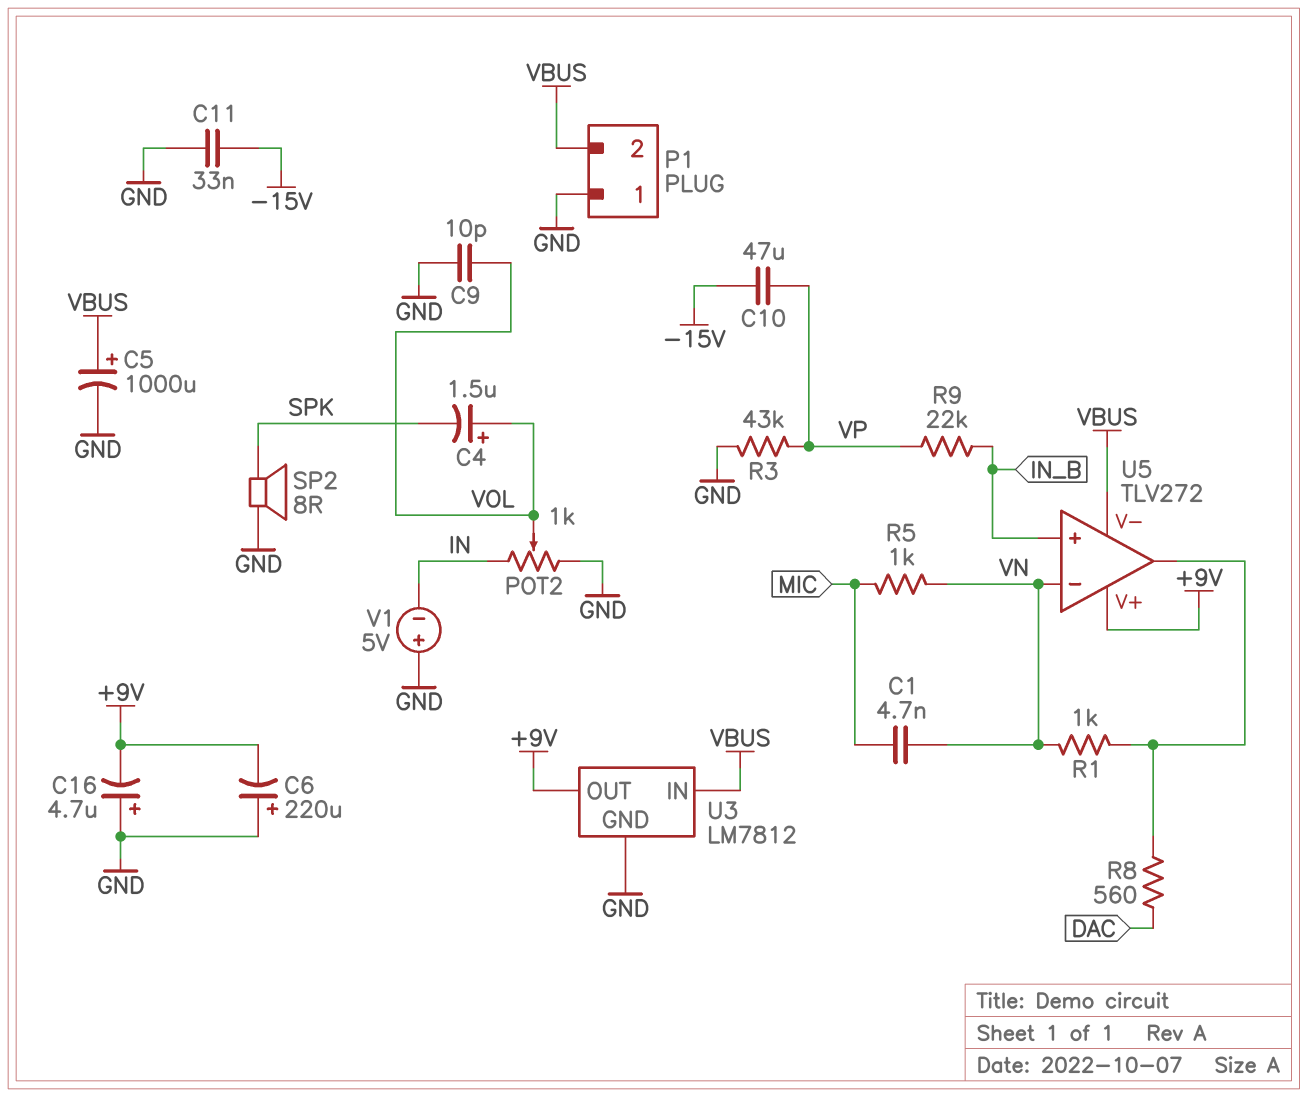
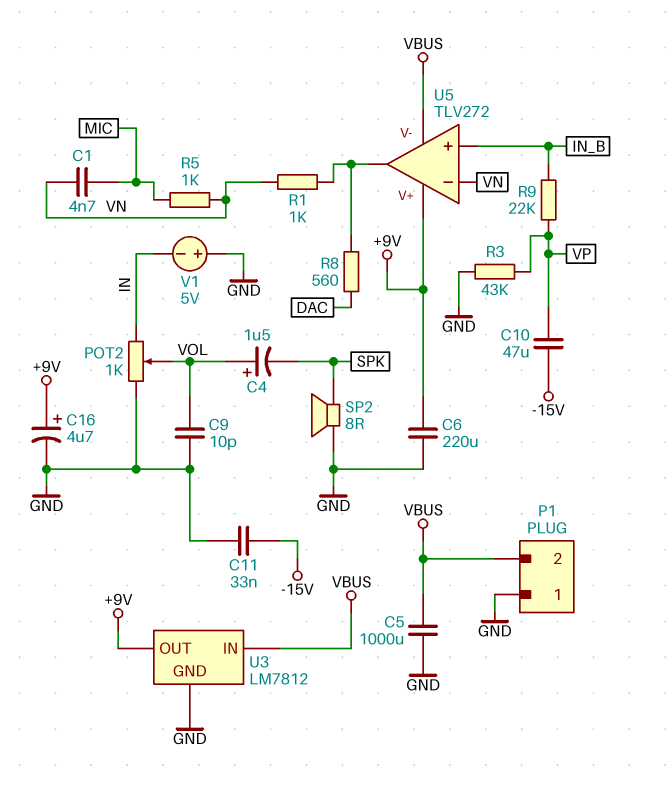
C5: 1000uF (plus VBUS, minus GND) -> 1000uF (GND, VBUS)
C6: 220uF (plus GND, minus +9V) -> 220uF (+9V, GND)
C16: 4.7uF (plus GND, minus +9V) -> 4.7uF (plus +9V, minus GND)

